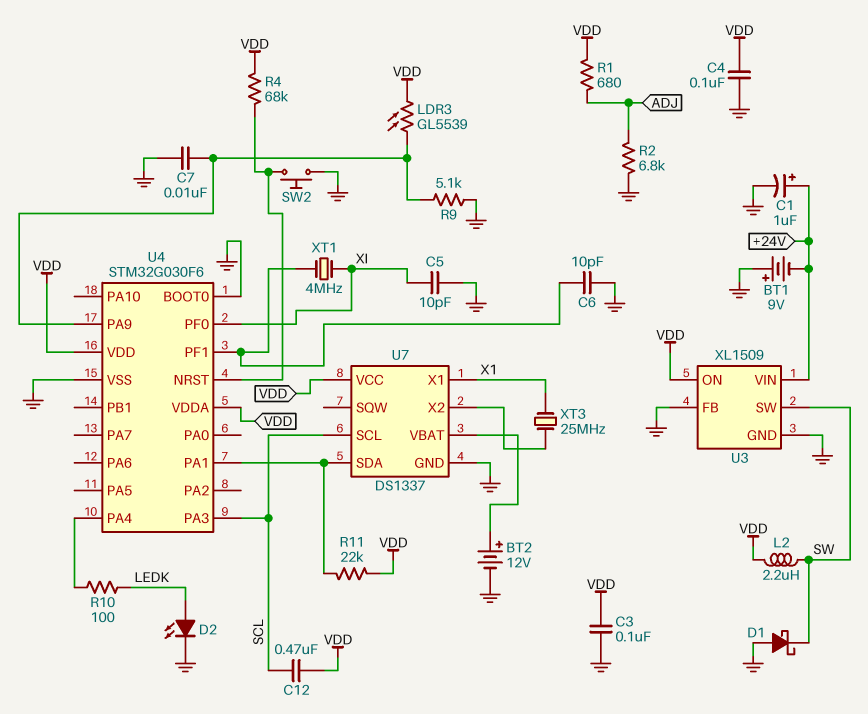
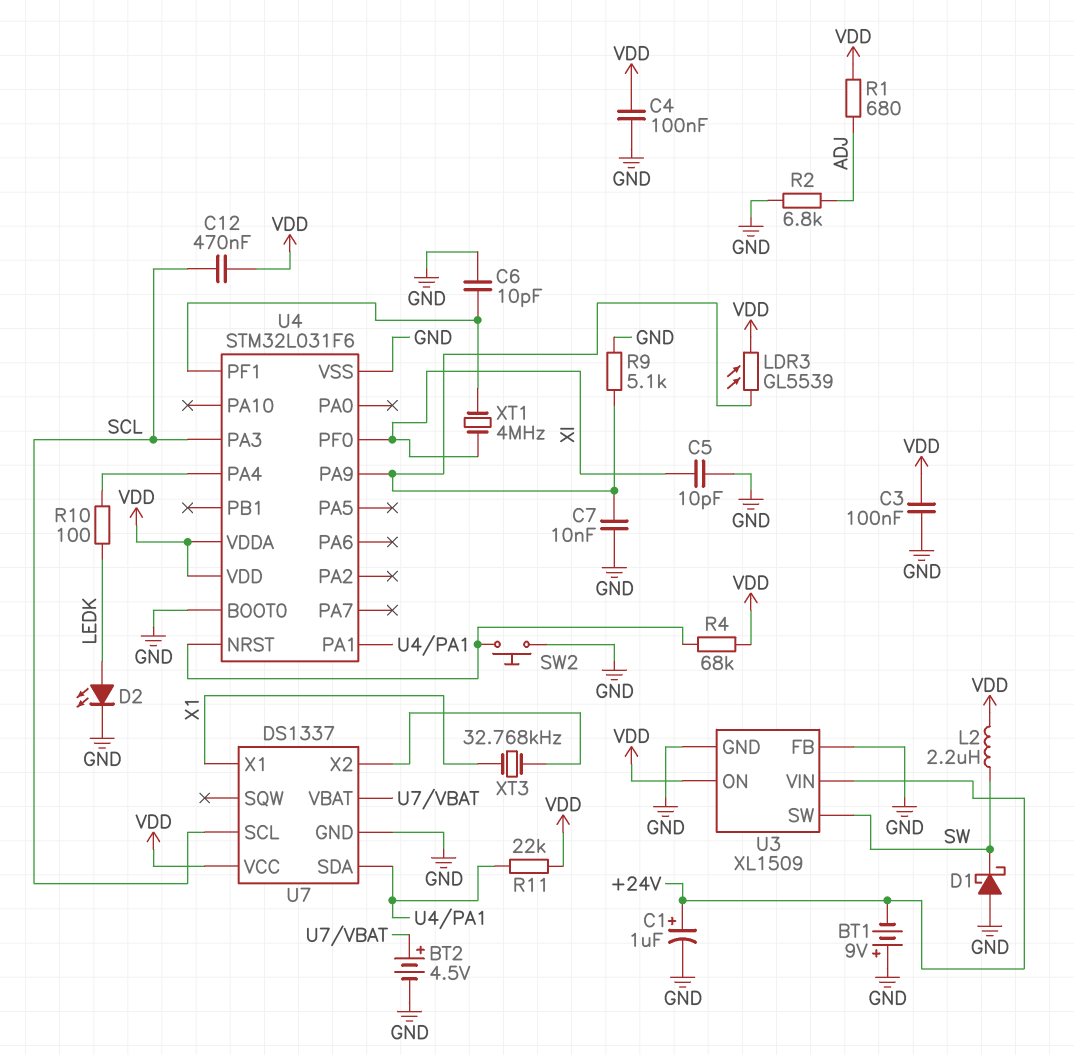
BT2: 12V (plus U7/VBAT, minus GND) -> 4.5V (plus U7/VBAT, minus GND)
U4: STM32G030F6 -> STM32L031F6
XT3: 25MHz (U7/X2, X1) -> 32.768kHz (U7/X2, X1)

